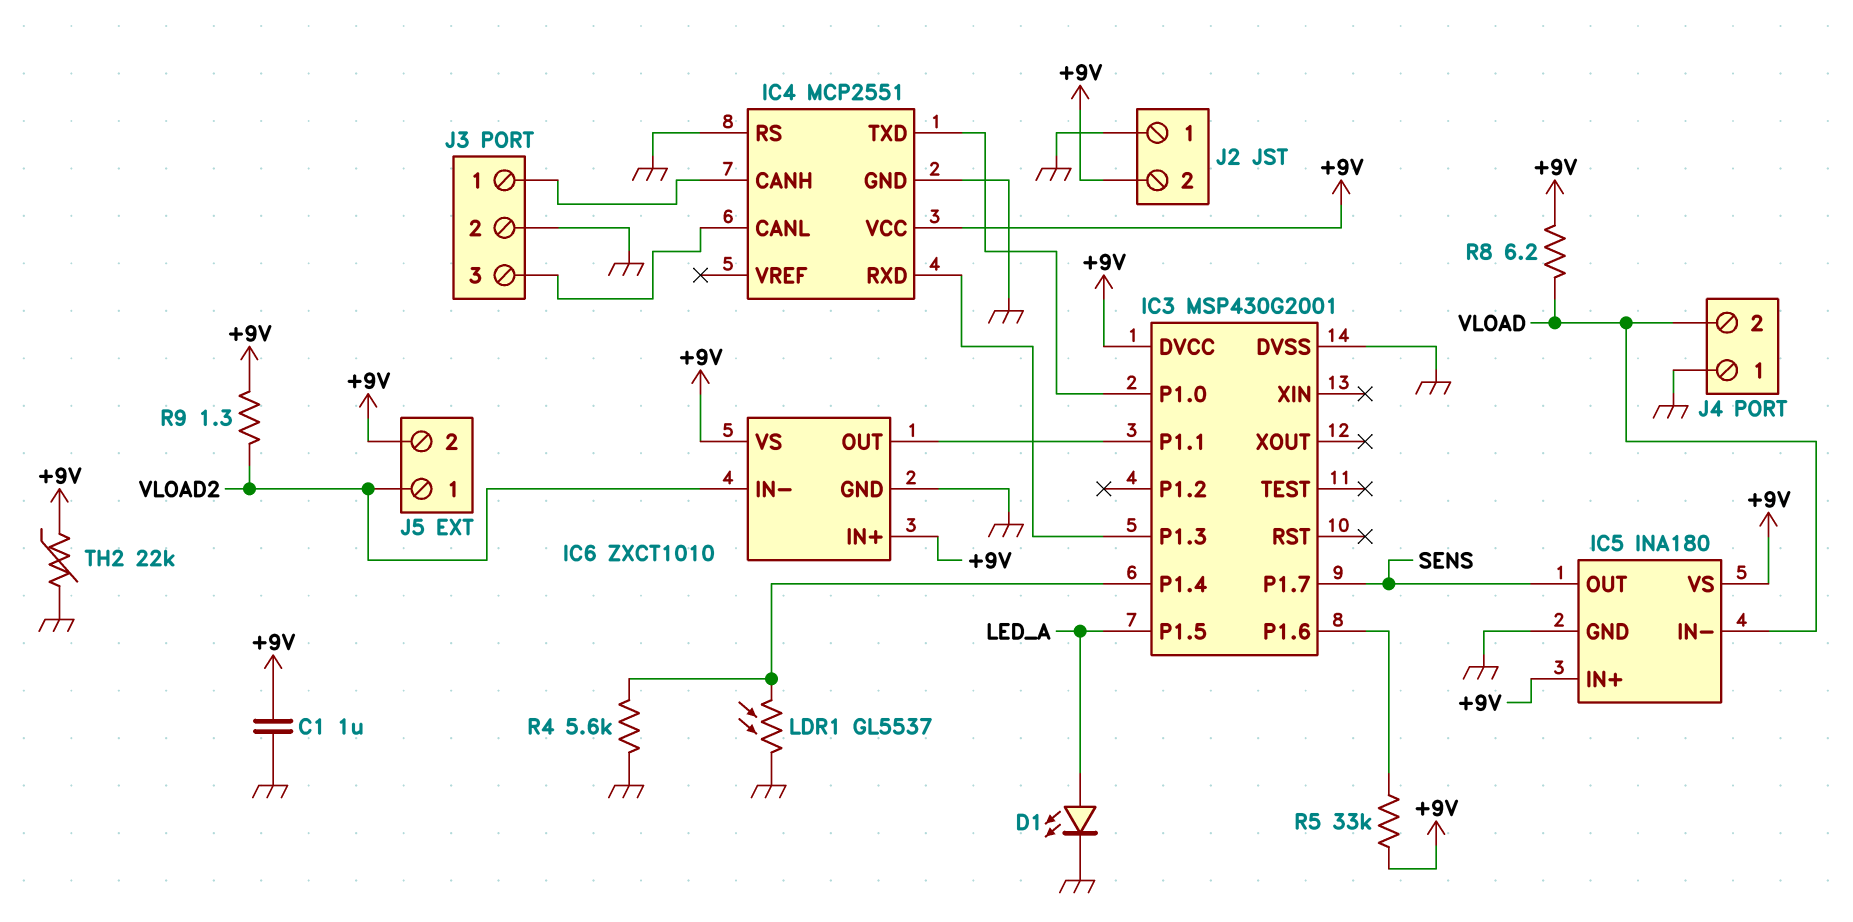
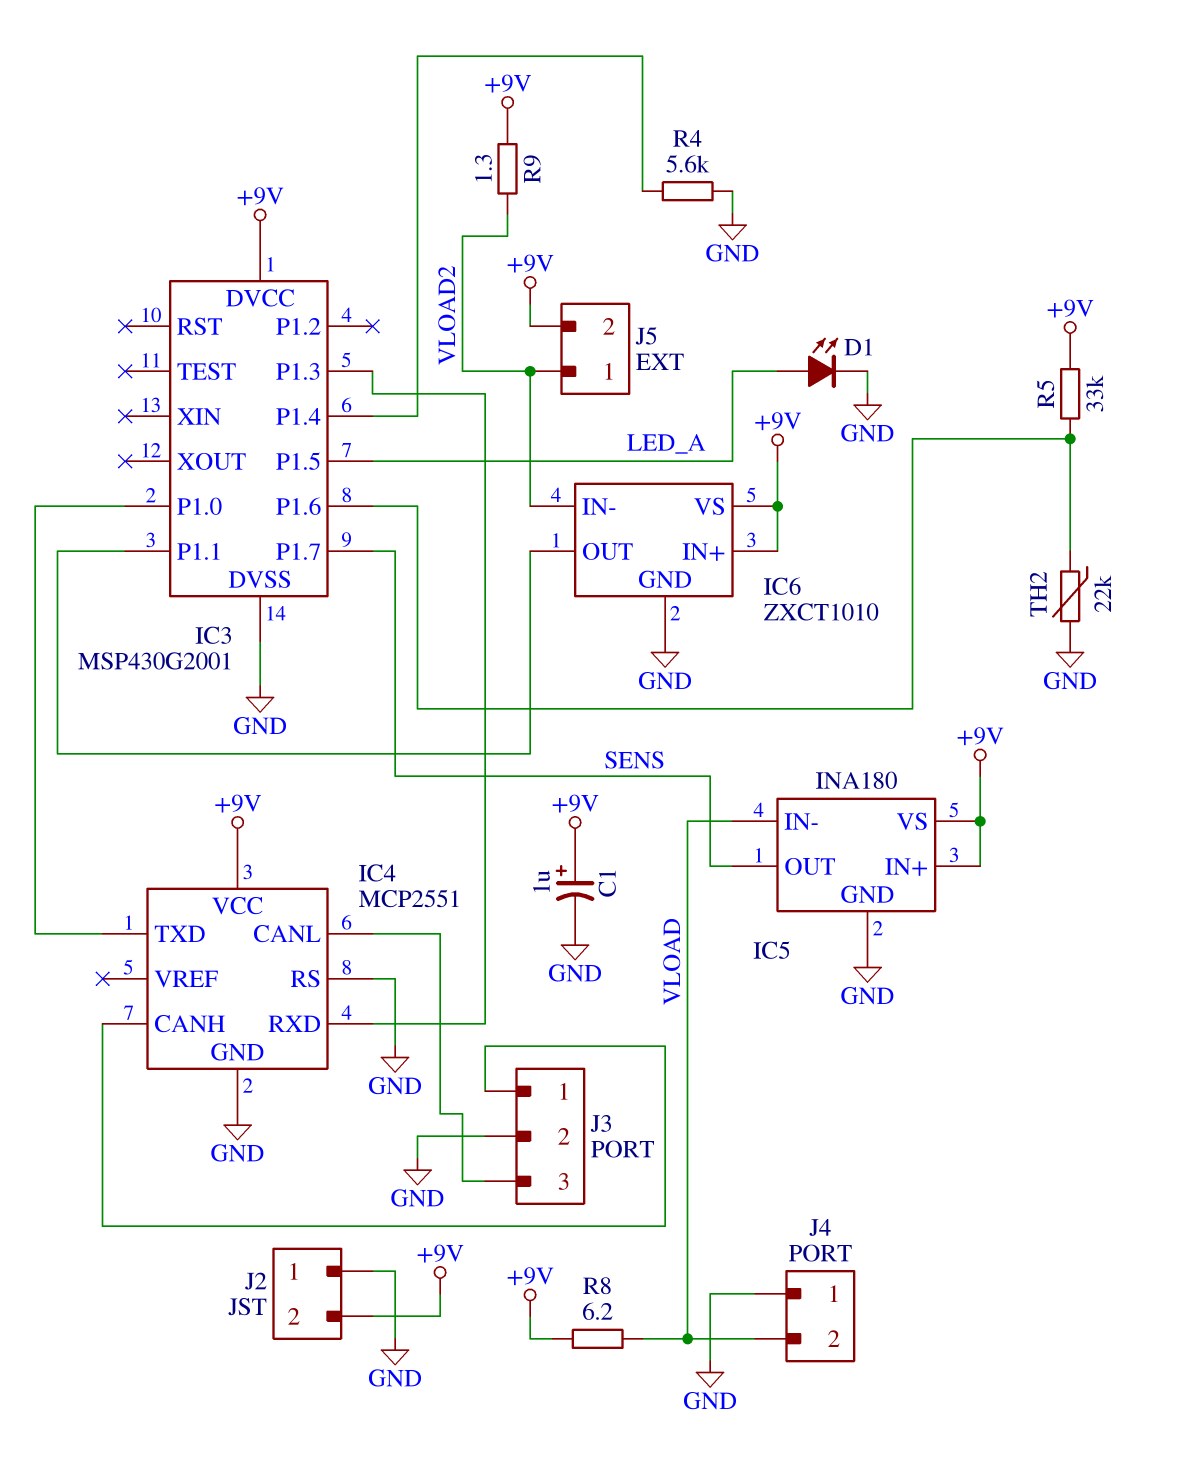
C1: 1uF (+9V, GND) -> 1uF (plus +9V, minus GND)
LDR1: GL5537 (GND, IC3/P1.4) -> none
TH2: 22k (+9V, GND) -> 22k (GND, IC3/P1.6)

